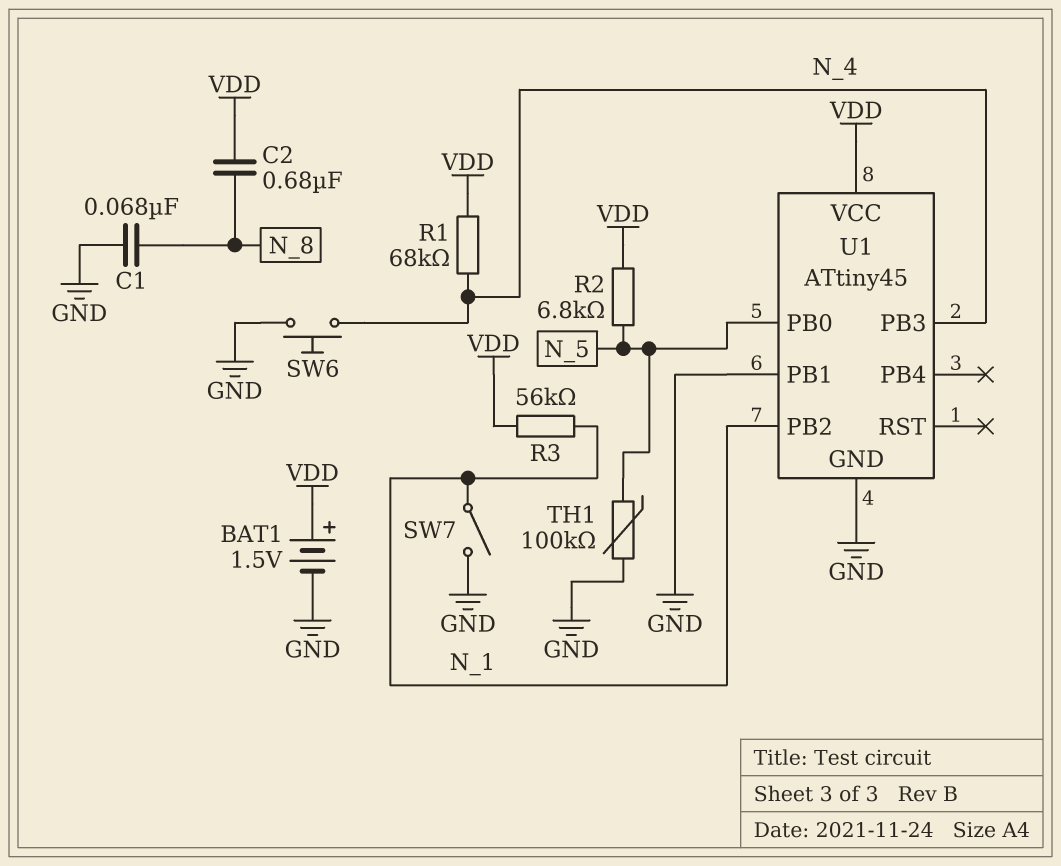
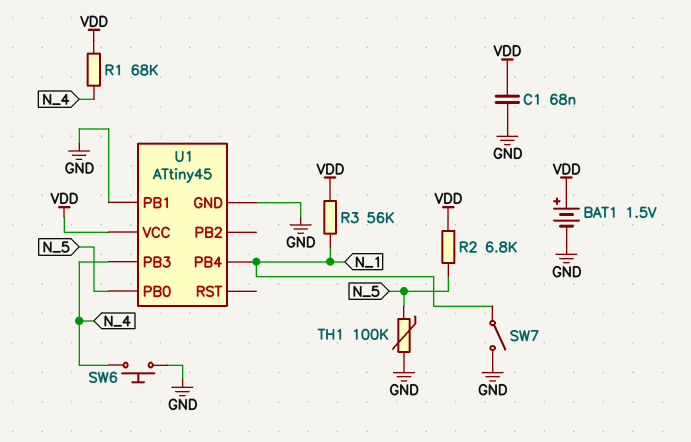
C1: 68nF (GND, N_8) -> 68nF (GND, VDD)
C2: 680nF (N_8, VDD) -> none
U1 pin PB2: N_1 -> none
U1 pin PB4: none -> N_1

